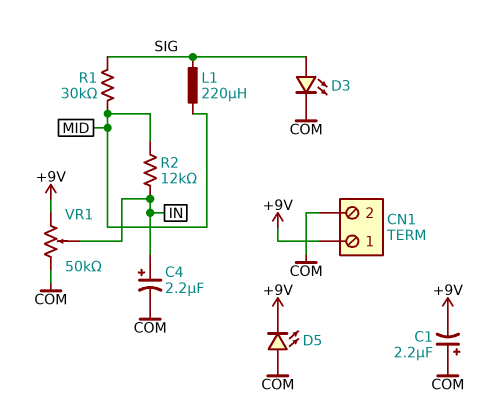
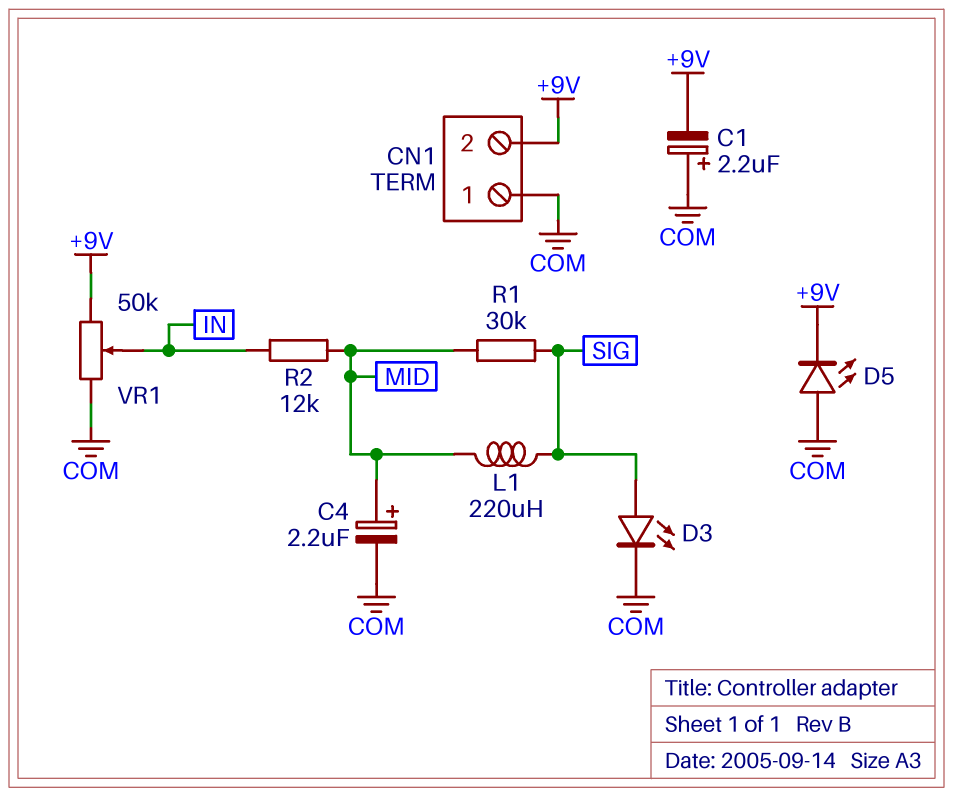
C4: 2.2uF (plus IN, minus COM) -> 2.2uF (plus MID, minus COM)
CN1 pin 1: +9V -> COM
CN1 pin 2: COM -> +9V

